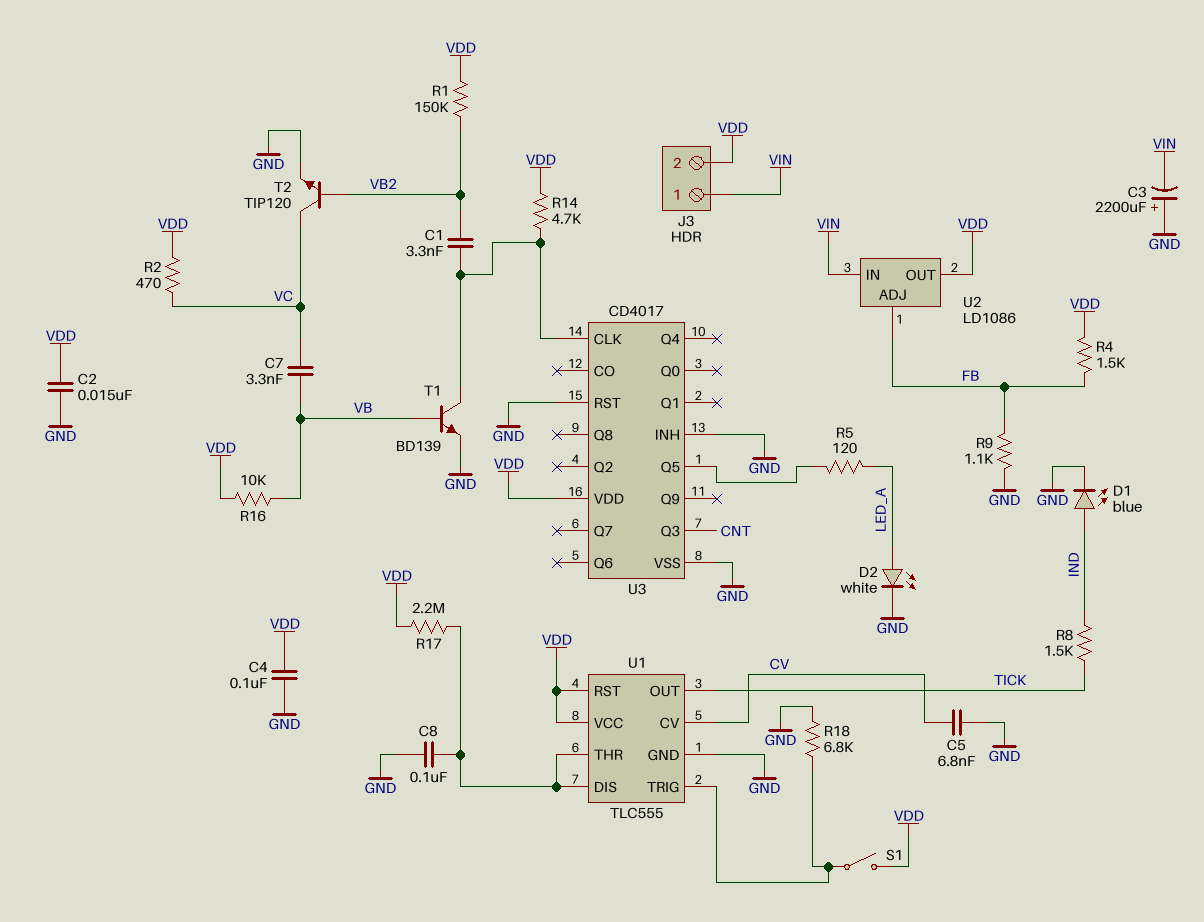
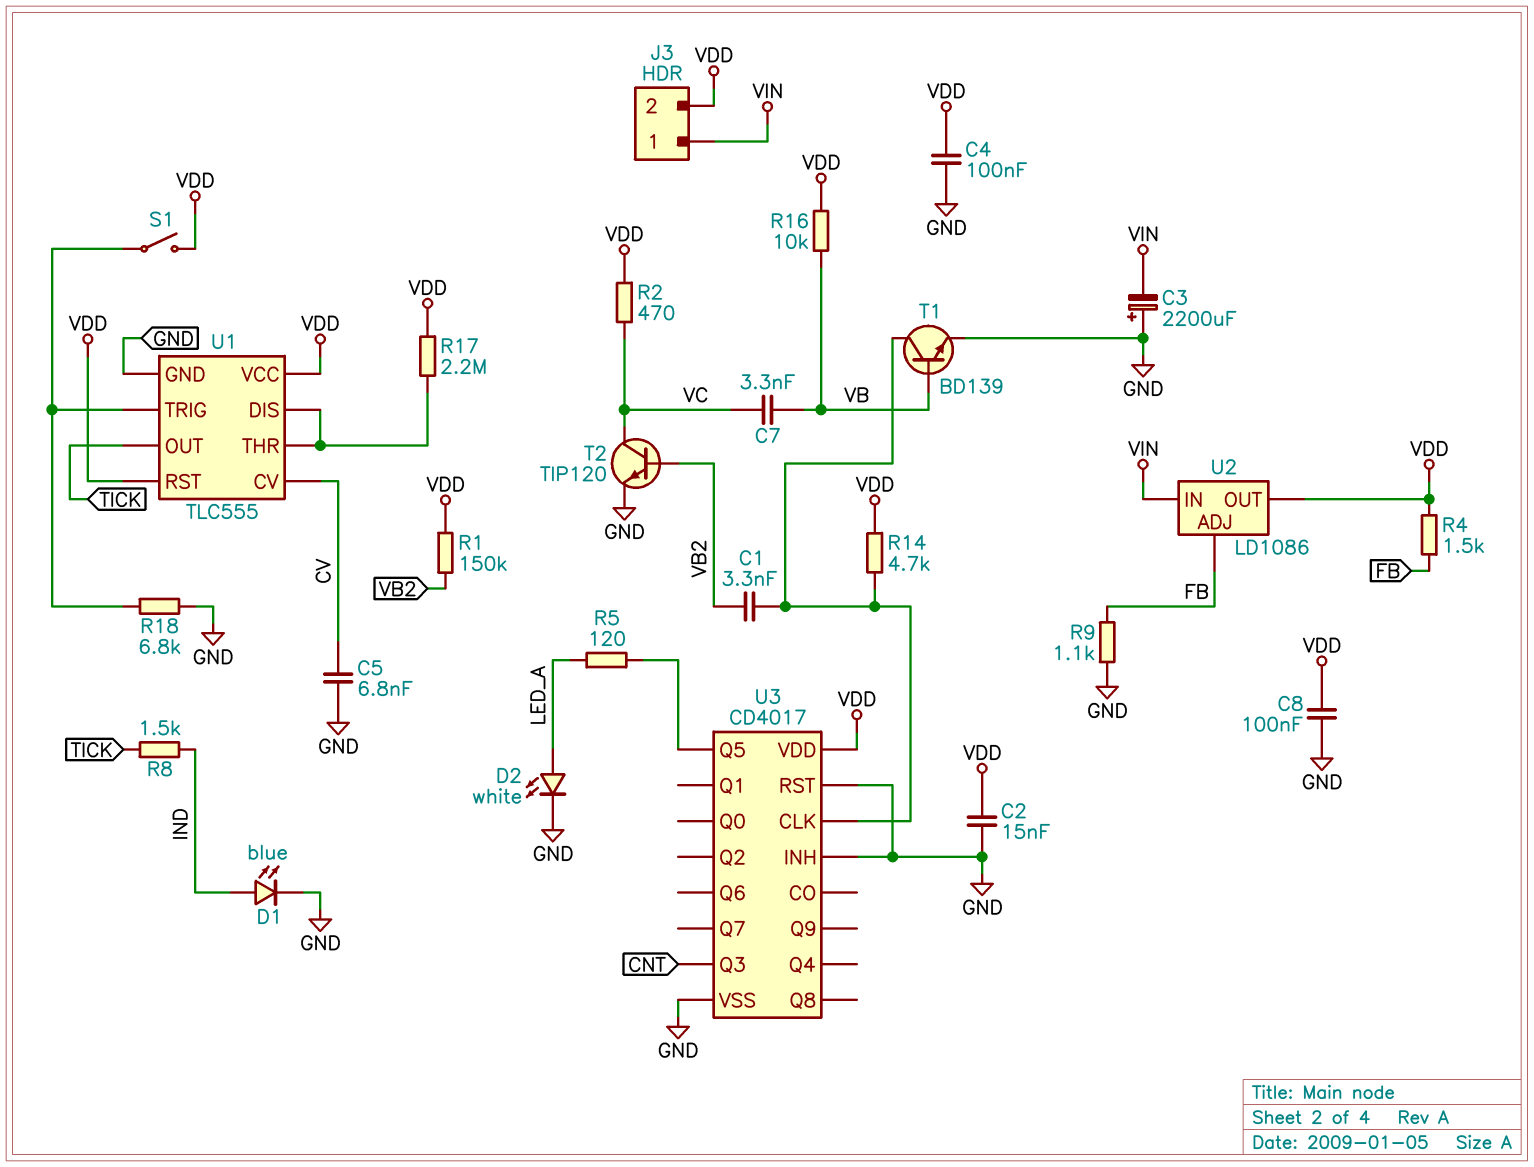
C8: 100nF (GND, U1/DIS) -> 100nF (GND, VDD)

